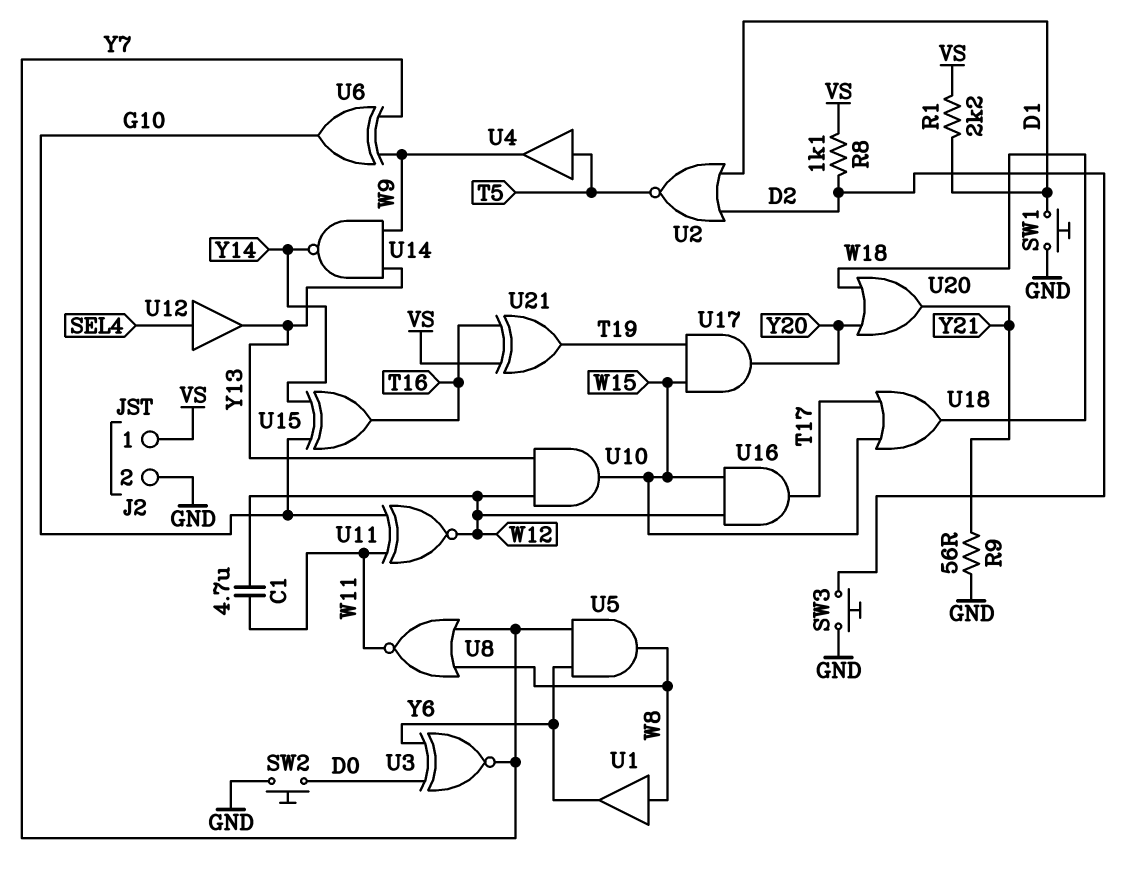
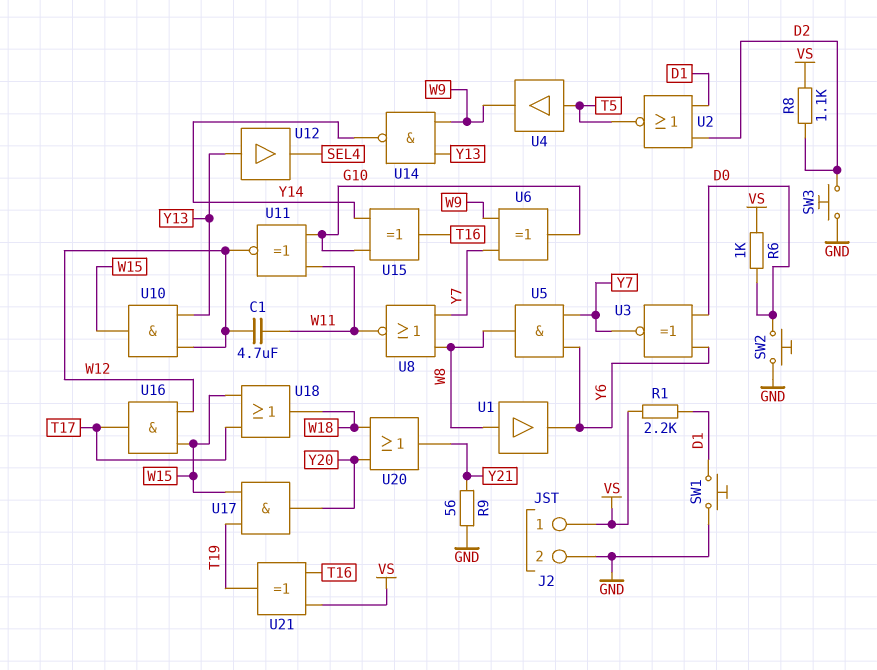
R6: none -> 1k (D0, VS)
U12: buffer (in SEL4, out Y13) -> buffer (in Y13, out SEL4)

